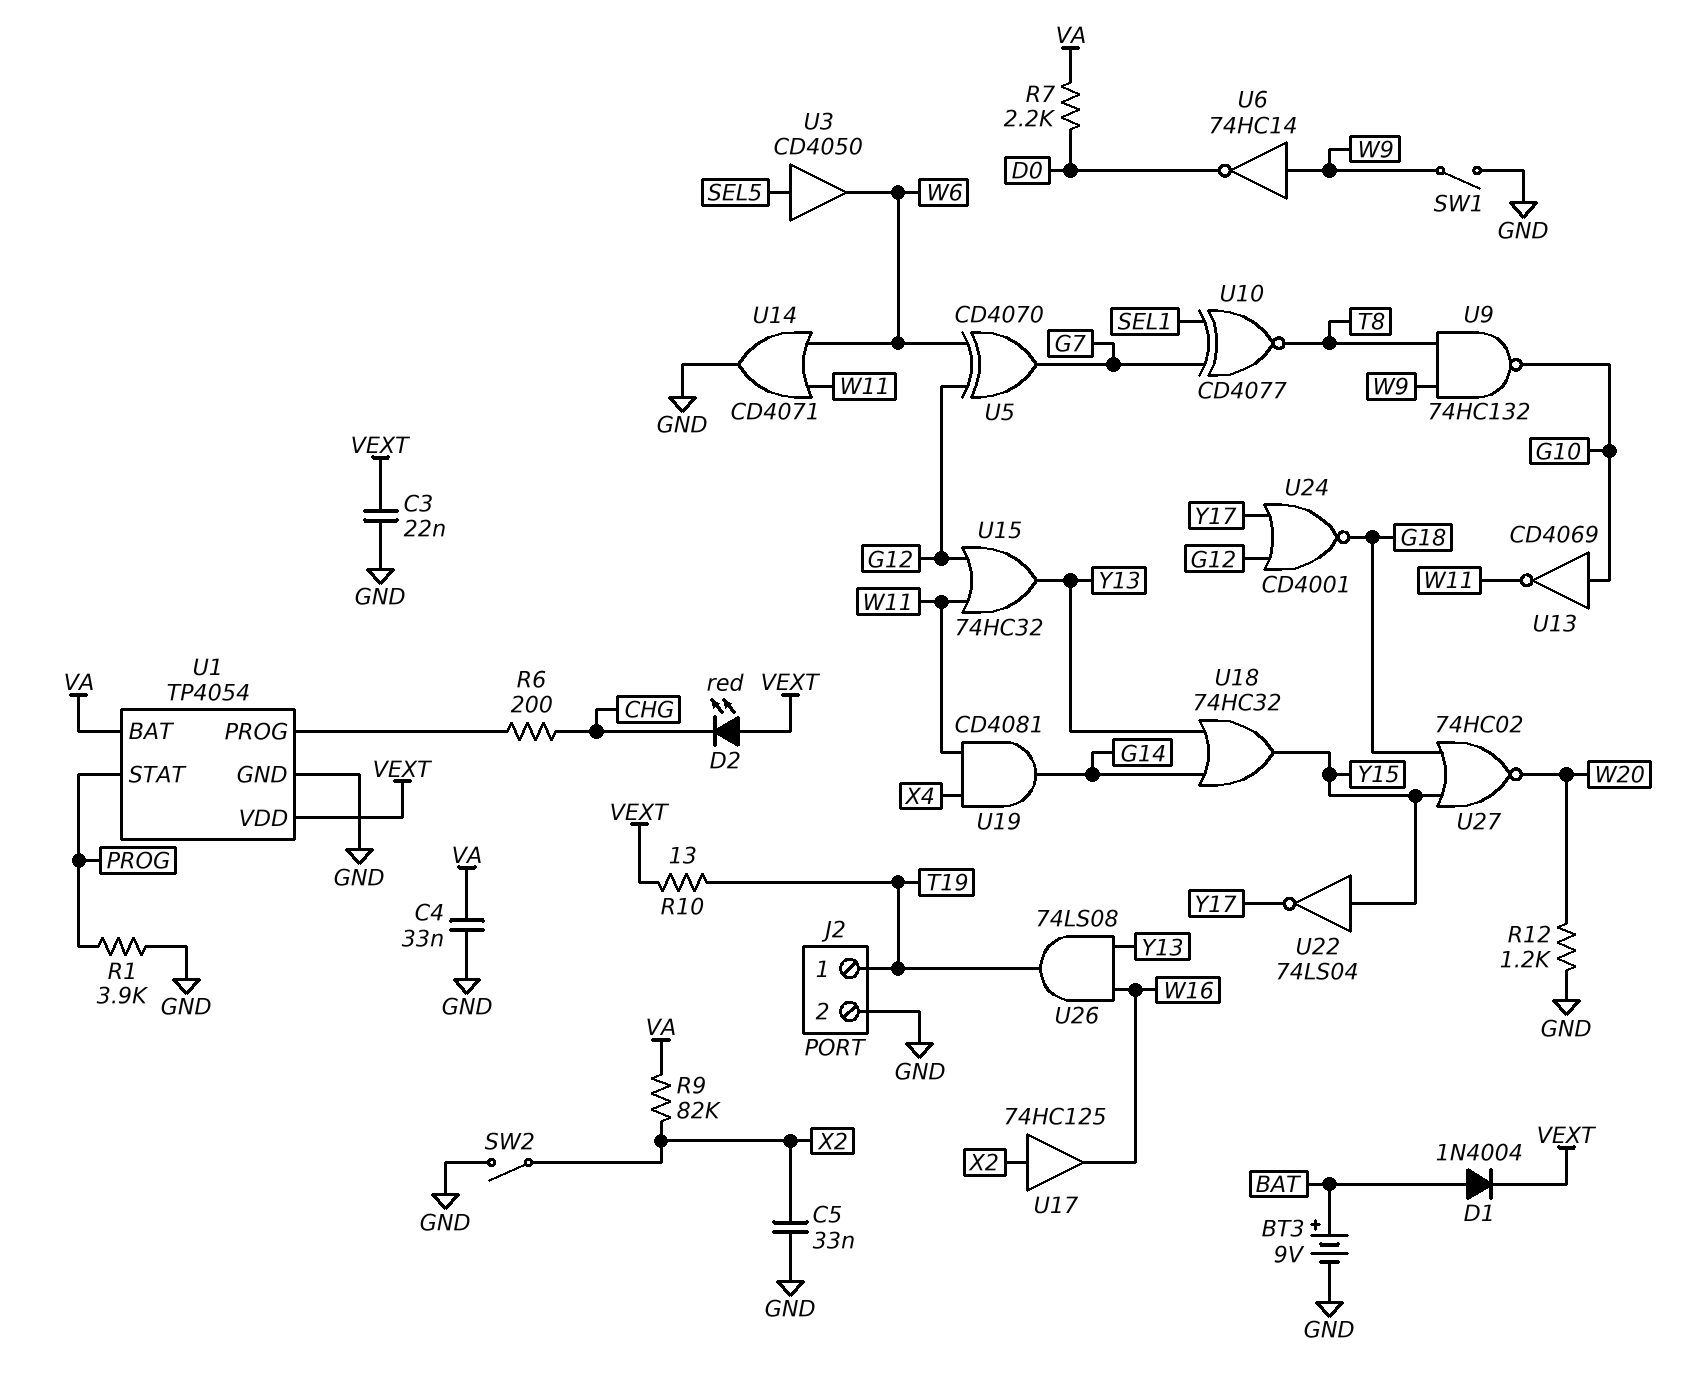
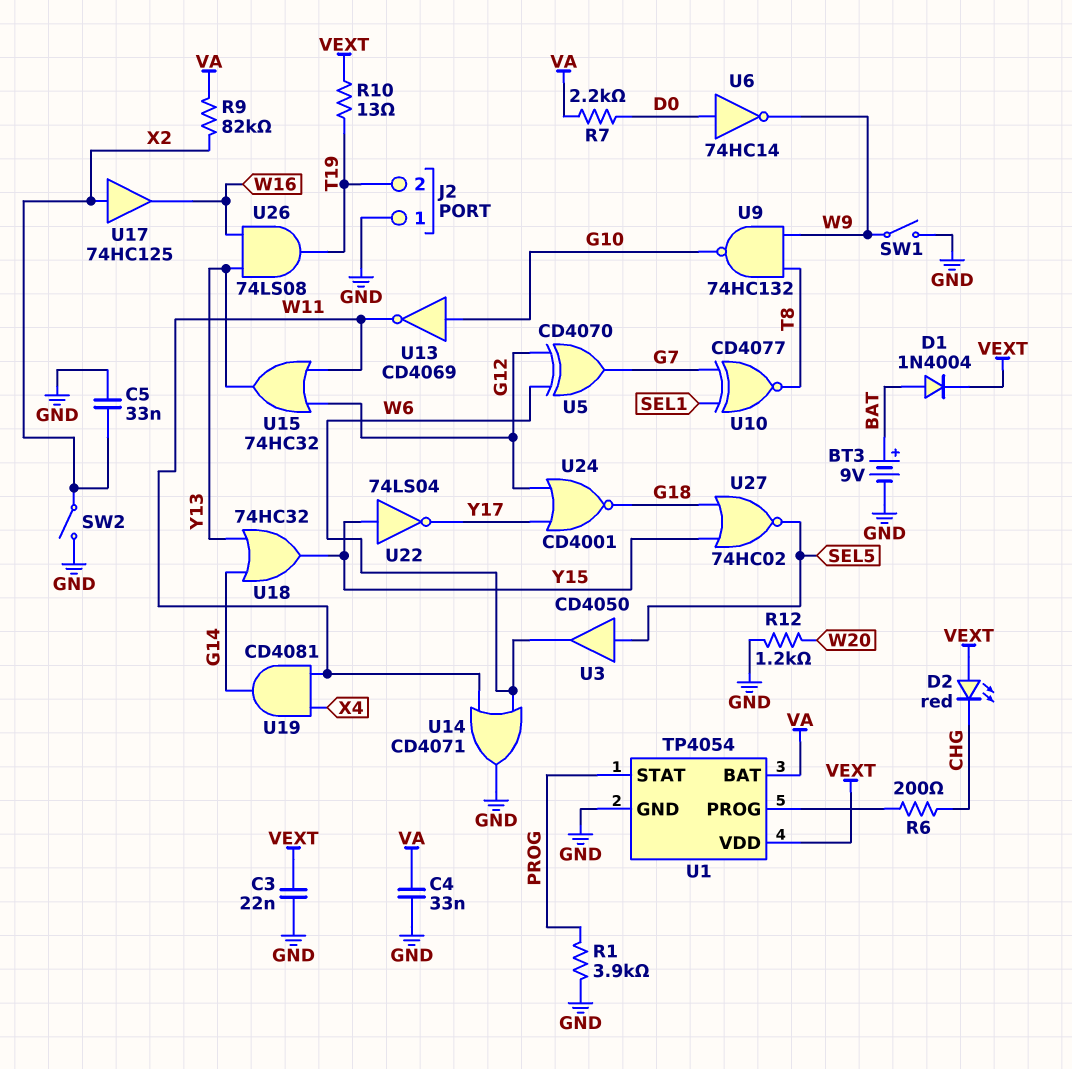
J2 pin 1: T19 -> GND
J2 pin 2: GND -> T19
U6: NOT 74HC14 (in W9, out D0) -> NOT 74HC14 (in D0, out W9)
U27: NOR 74HC02 (in G18, in Y15, out W20) -> NOR 74HC02 (in G18, in Y15, out SEL5)

